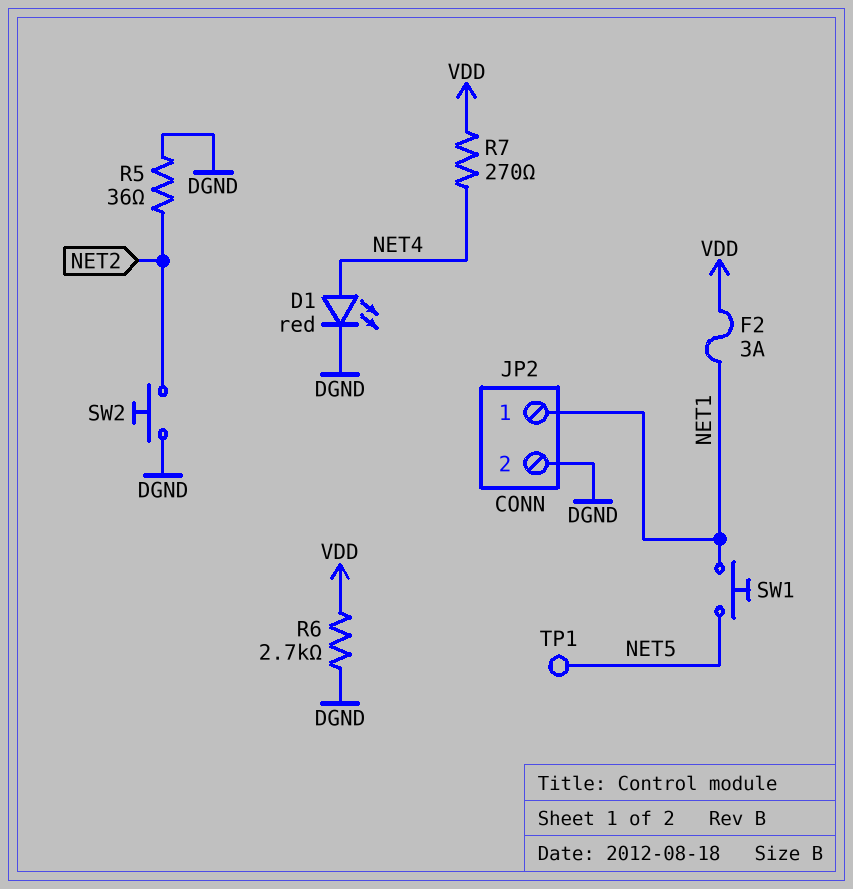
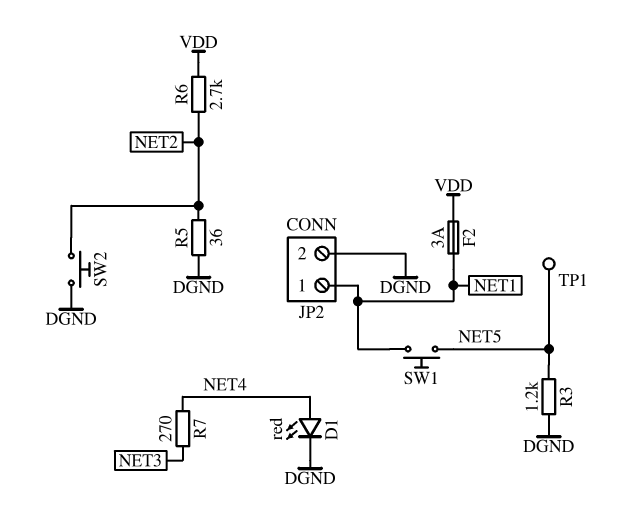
R3: none -> 1.2k (DGND, NET5)
R6: 2.7k (DGND, VDD) -> 2.7k (NET2, VDD)
R7: 270 (NET4, VDD) -> 270 (NET3, NET4)

